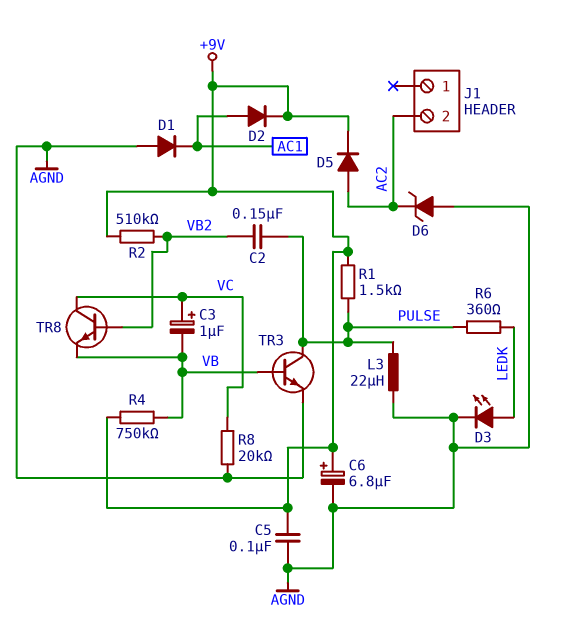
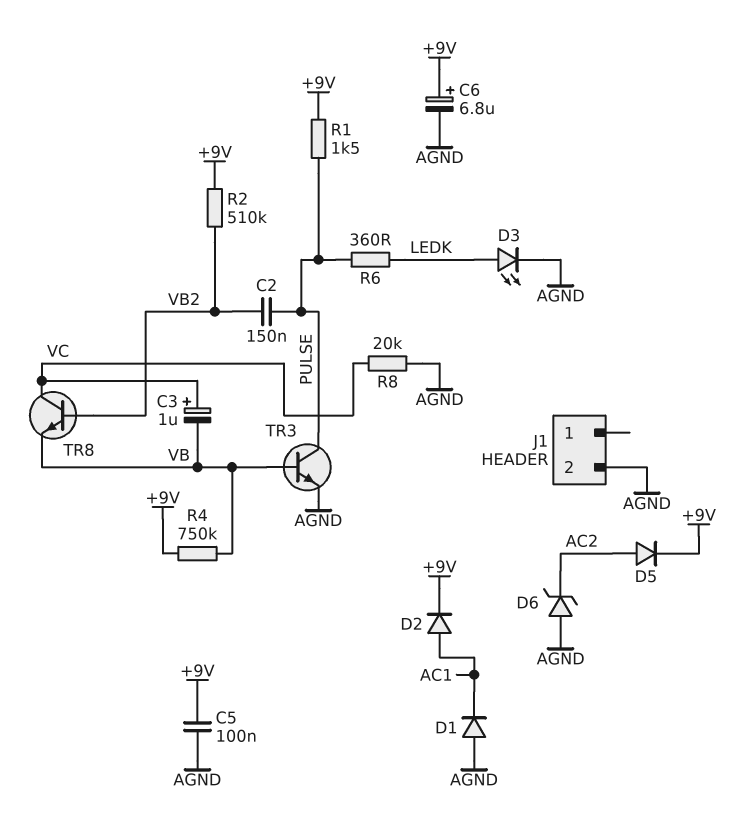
J1 pin 2: AC2 -> AGND
L3: 22uH (AGND, PULSE) -> none

